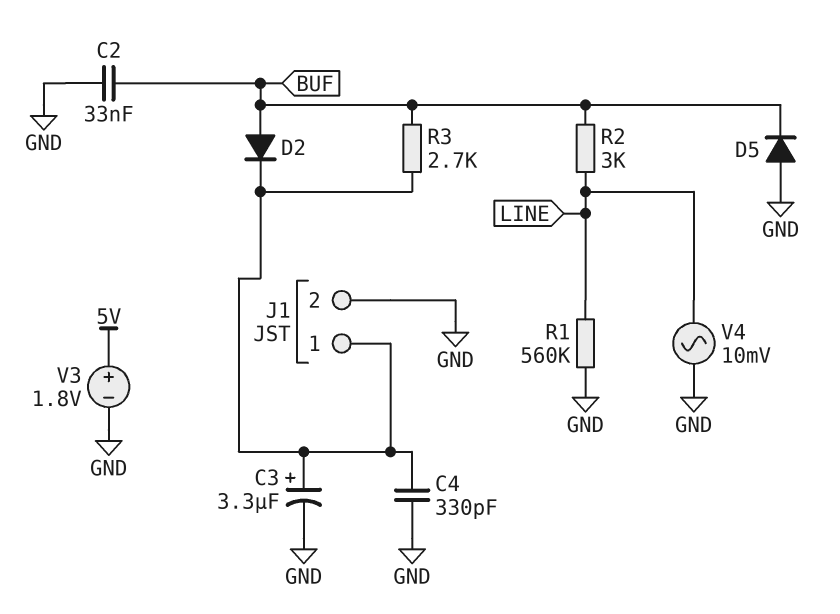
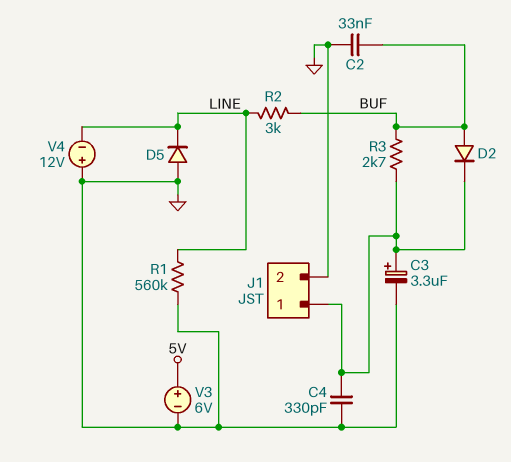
D5: diode (A GND, K BUF) -> diode (A GND, K LINE)
V3: 1.8V (plus 5V, minus GND) -> 6V (plus 5V, minus GND)
V4: AC 10mV (GND, LINE) -> 12V (plus GND, minus LINE)

